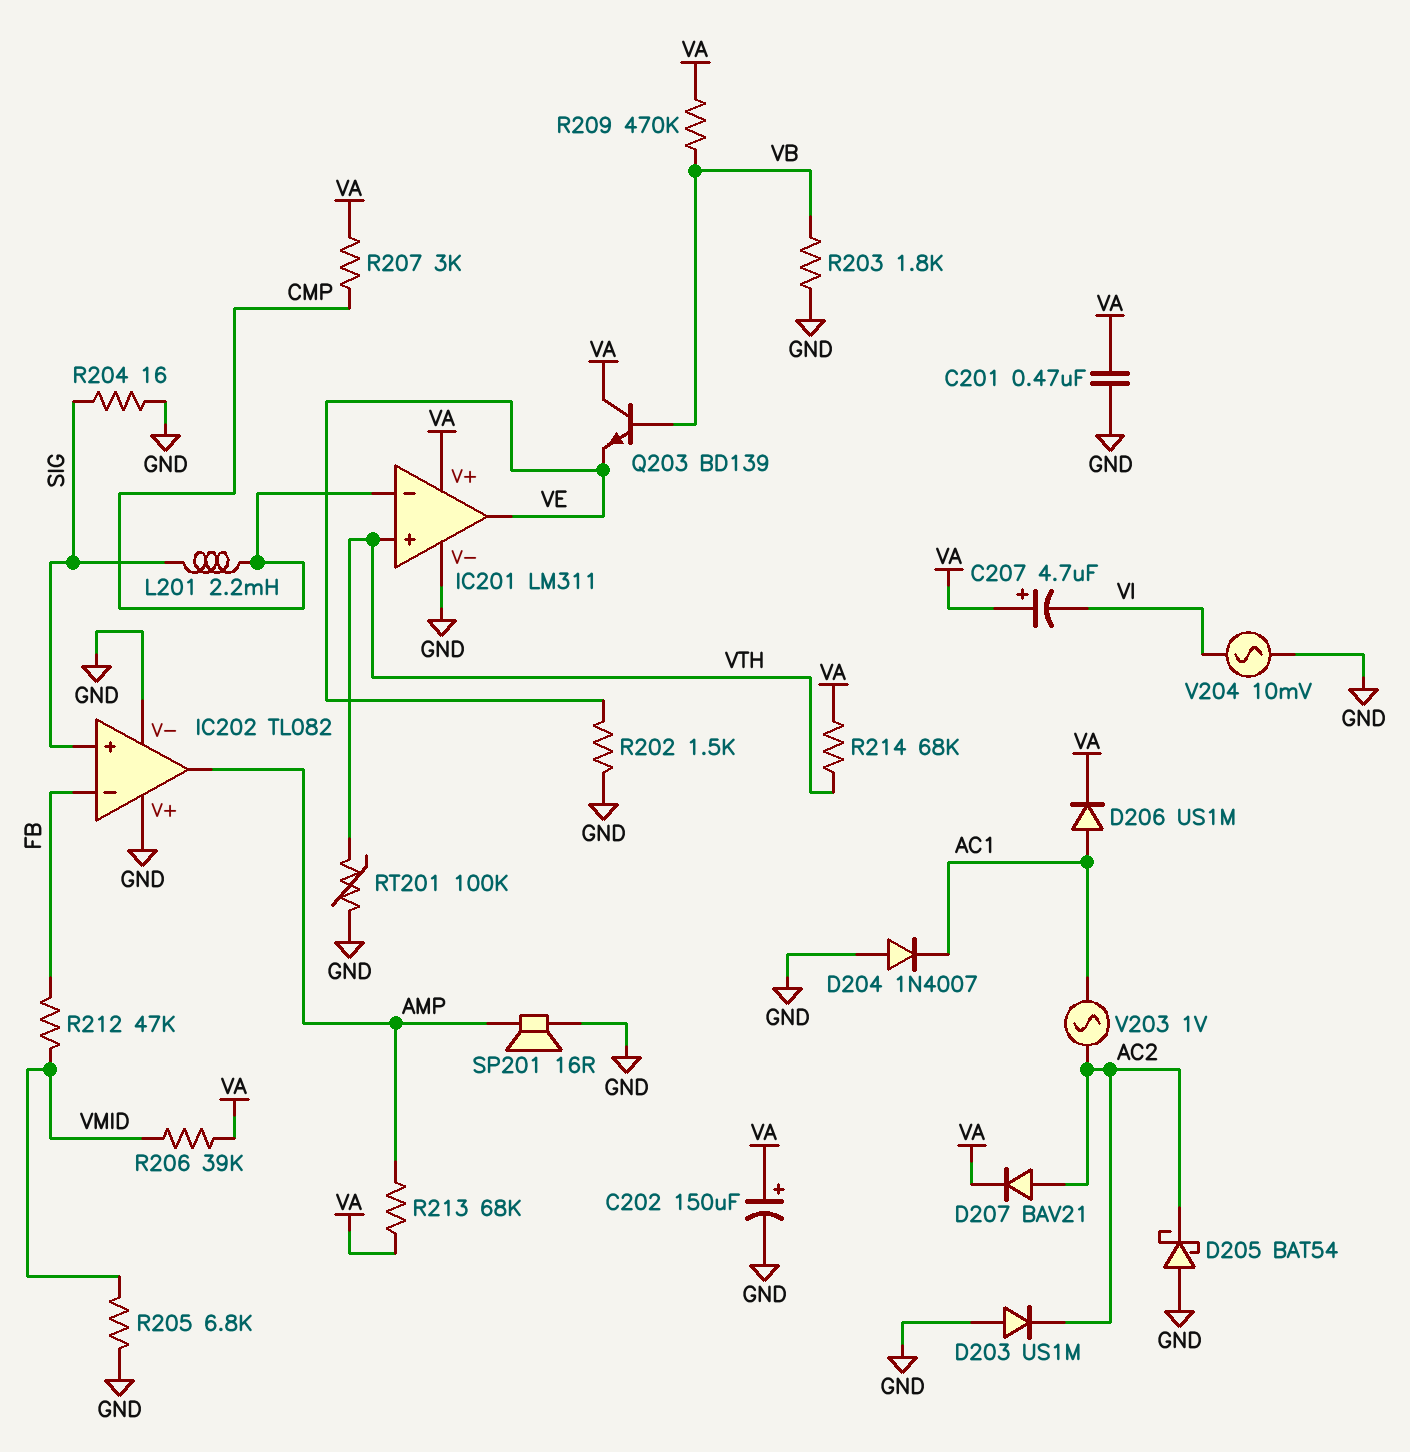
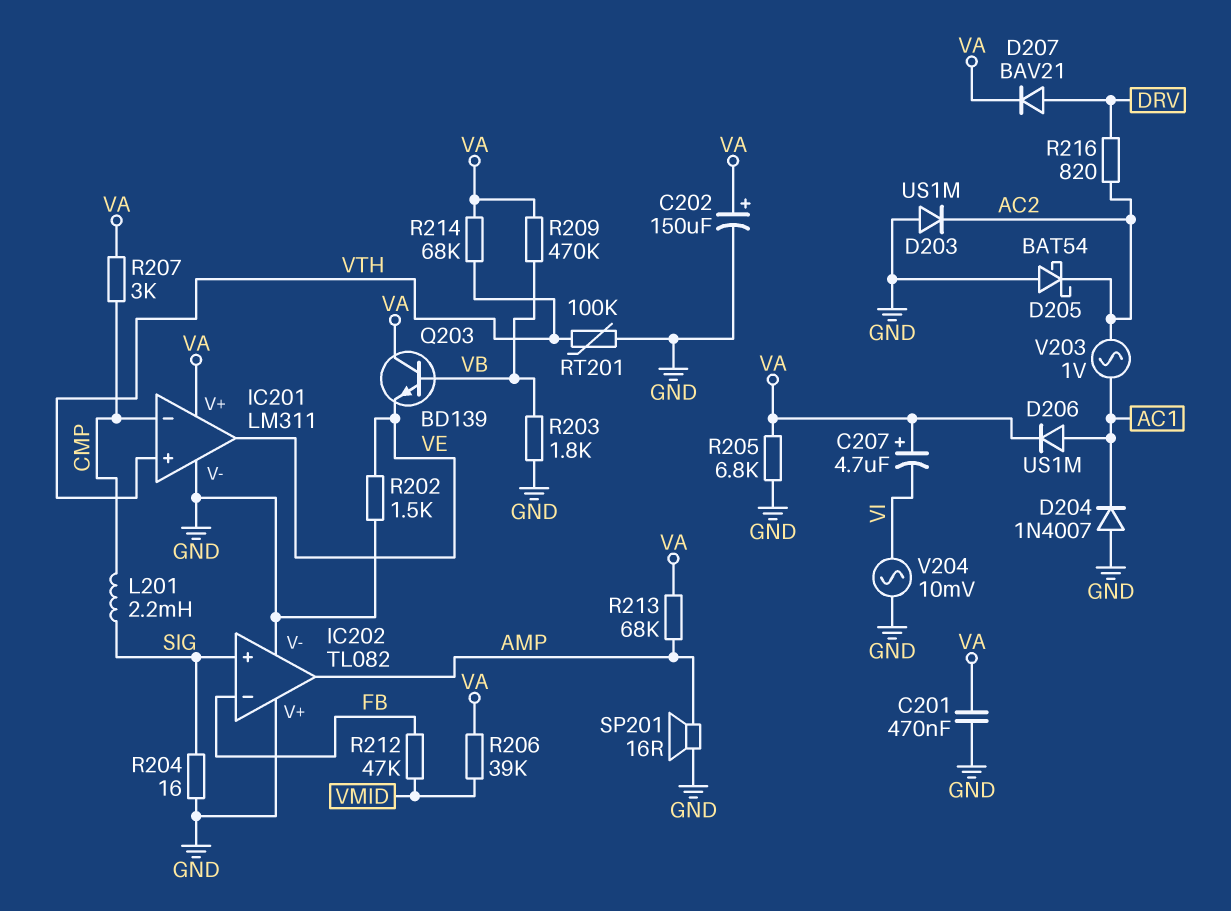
D207: diode BAV21 (A AC2, K VA) -> diode BAV21 (A DRV, K VA)
R205: 6.8k (GND, VMID) -> 6.8k (GND, VA)
R216: none -> 820 (AC2, DRV)

